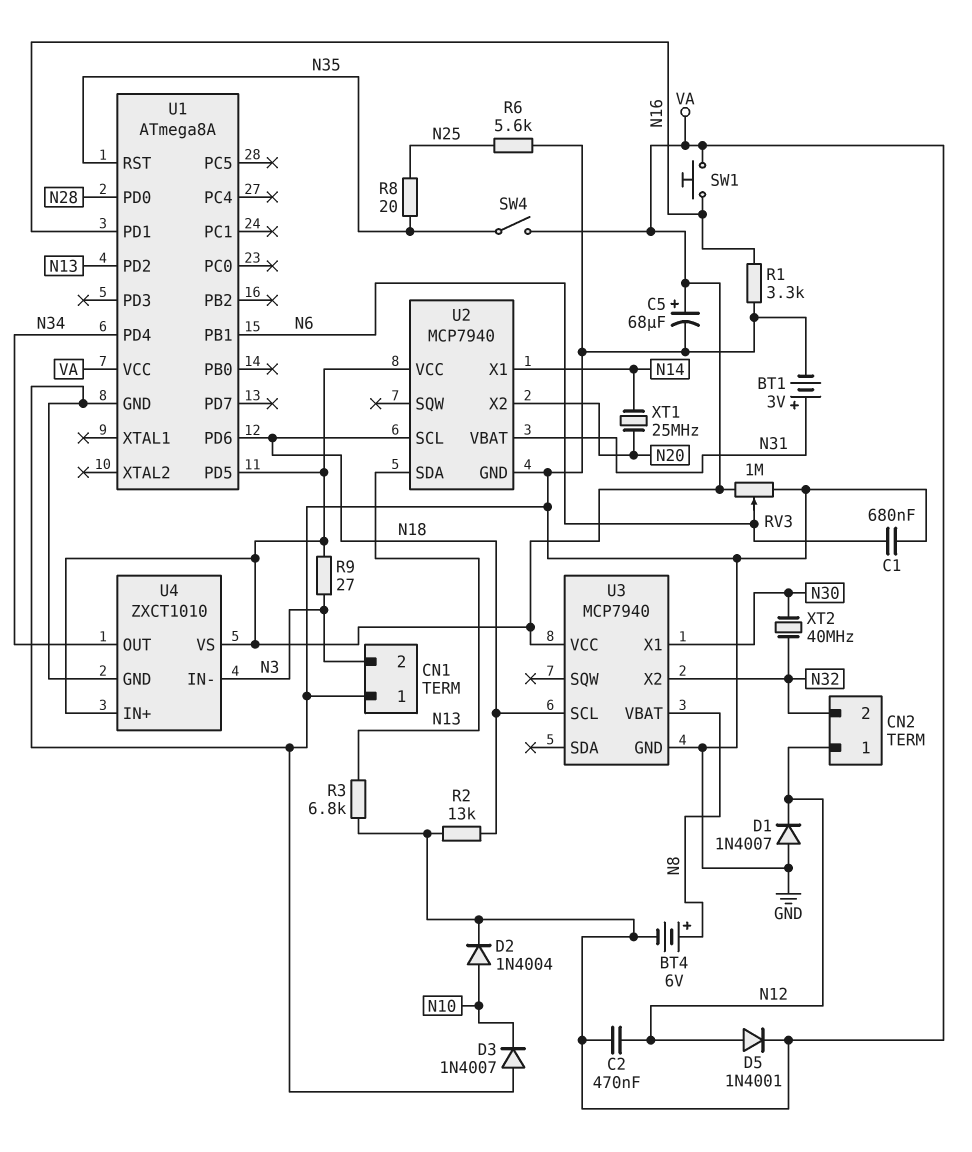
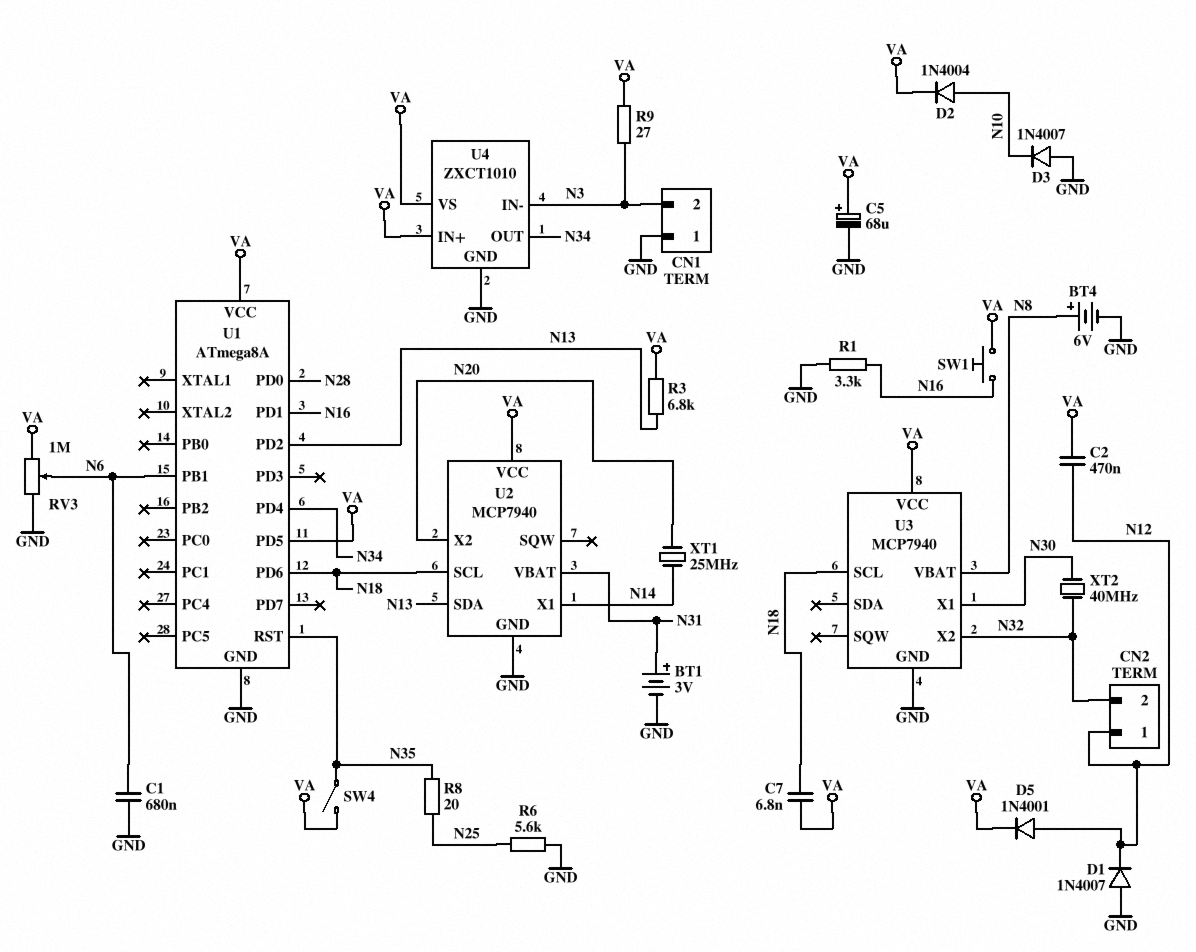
BT4: 6V (plus N8, minus VA) -> 6V (plus N8, minus GND)
C7: none -> 6.8nF (N18, VA)
R2: 13k (N18, VA) -> none

